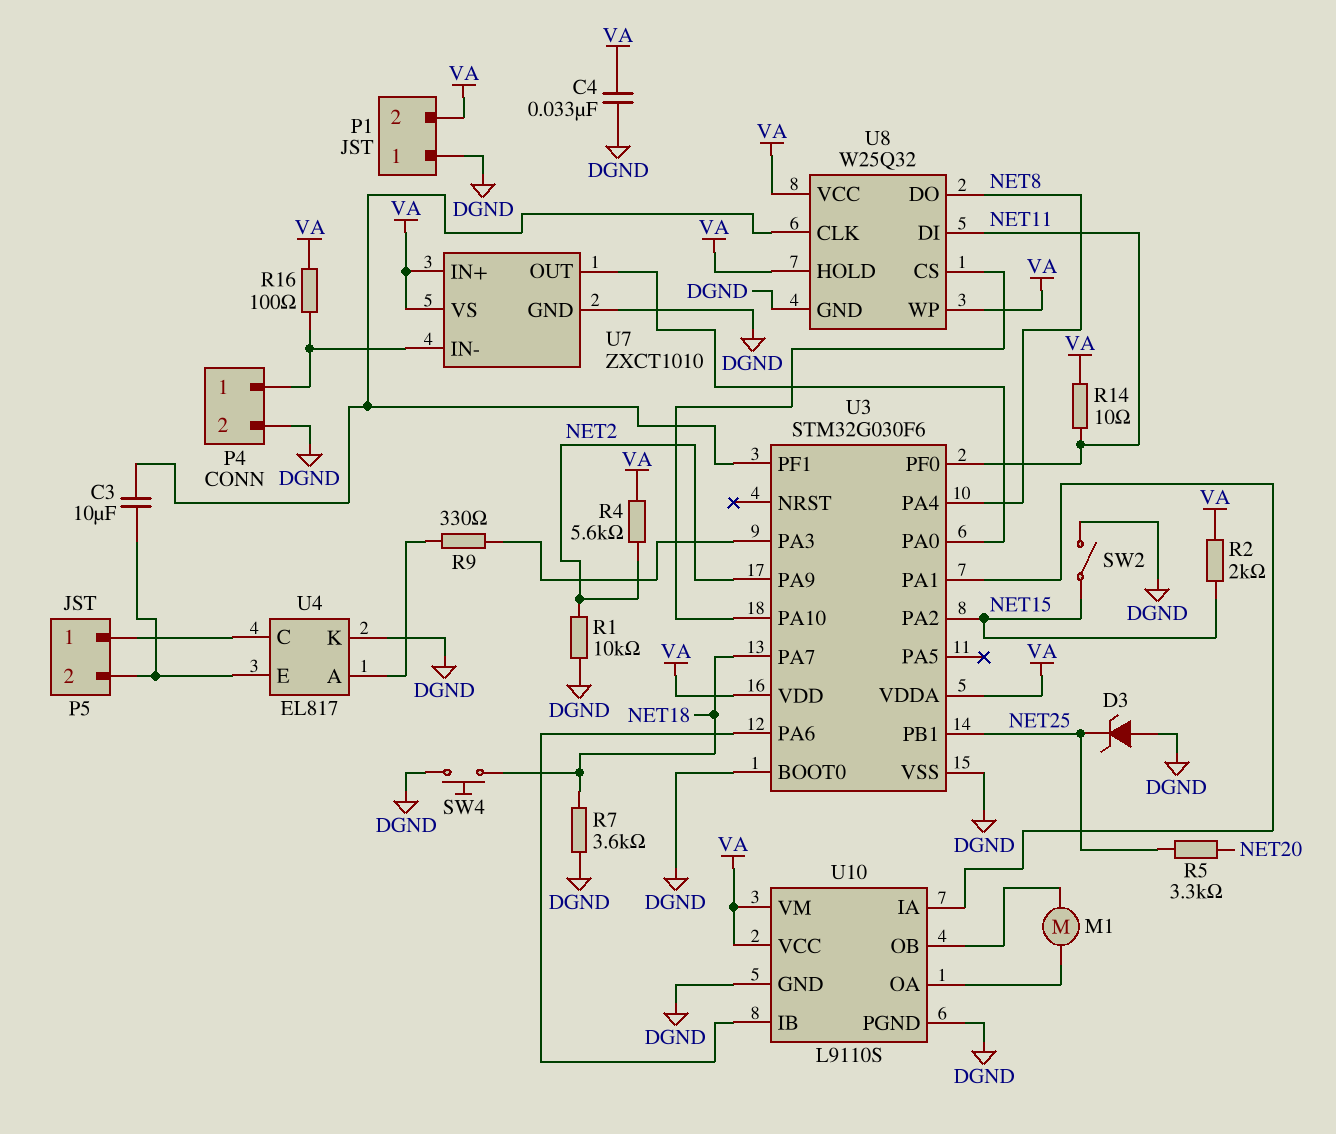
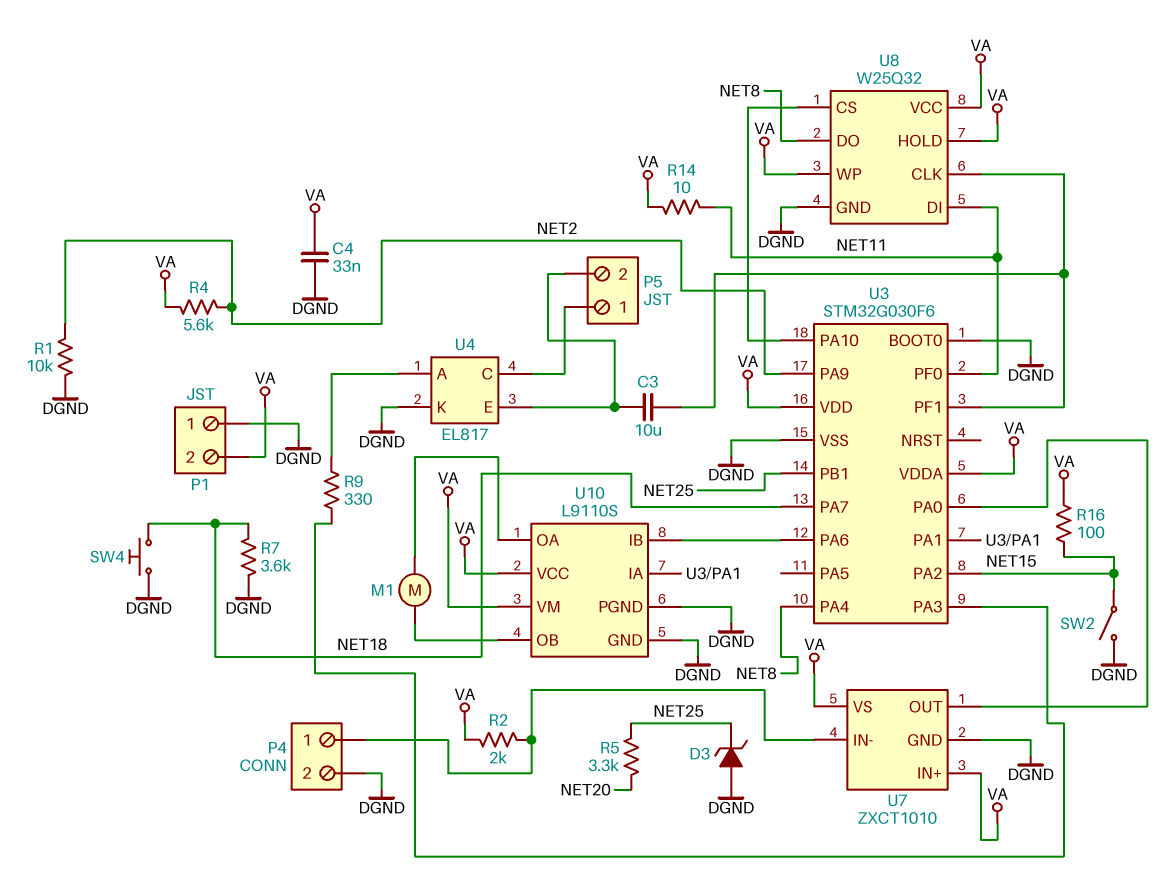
R2: 2k (NET15, VA) -> 2k (P4/1, VA)
R16: 100 (P4/1, VA) -> 100 (NET15, VA)

